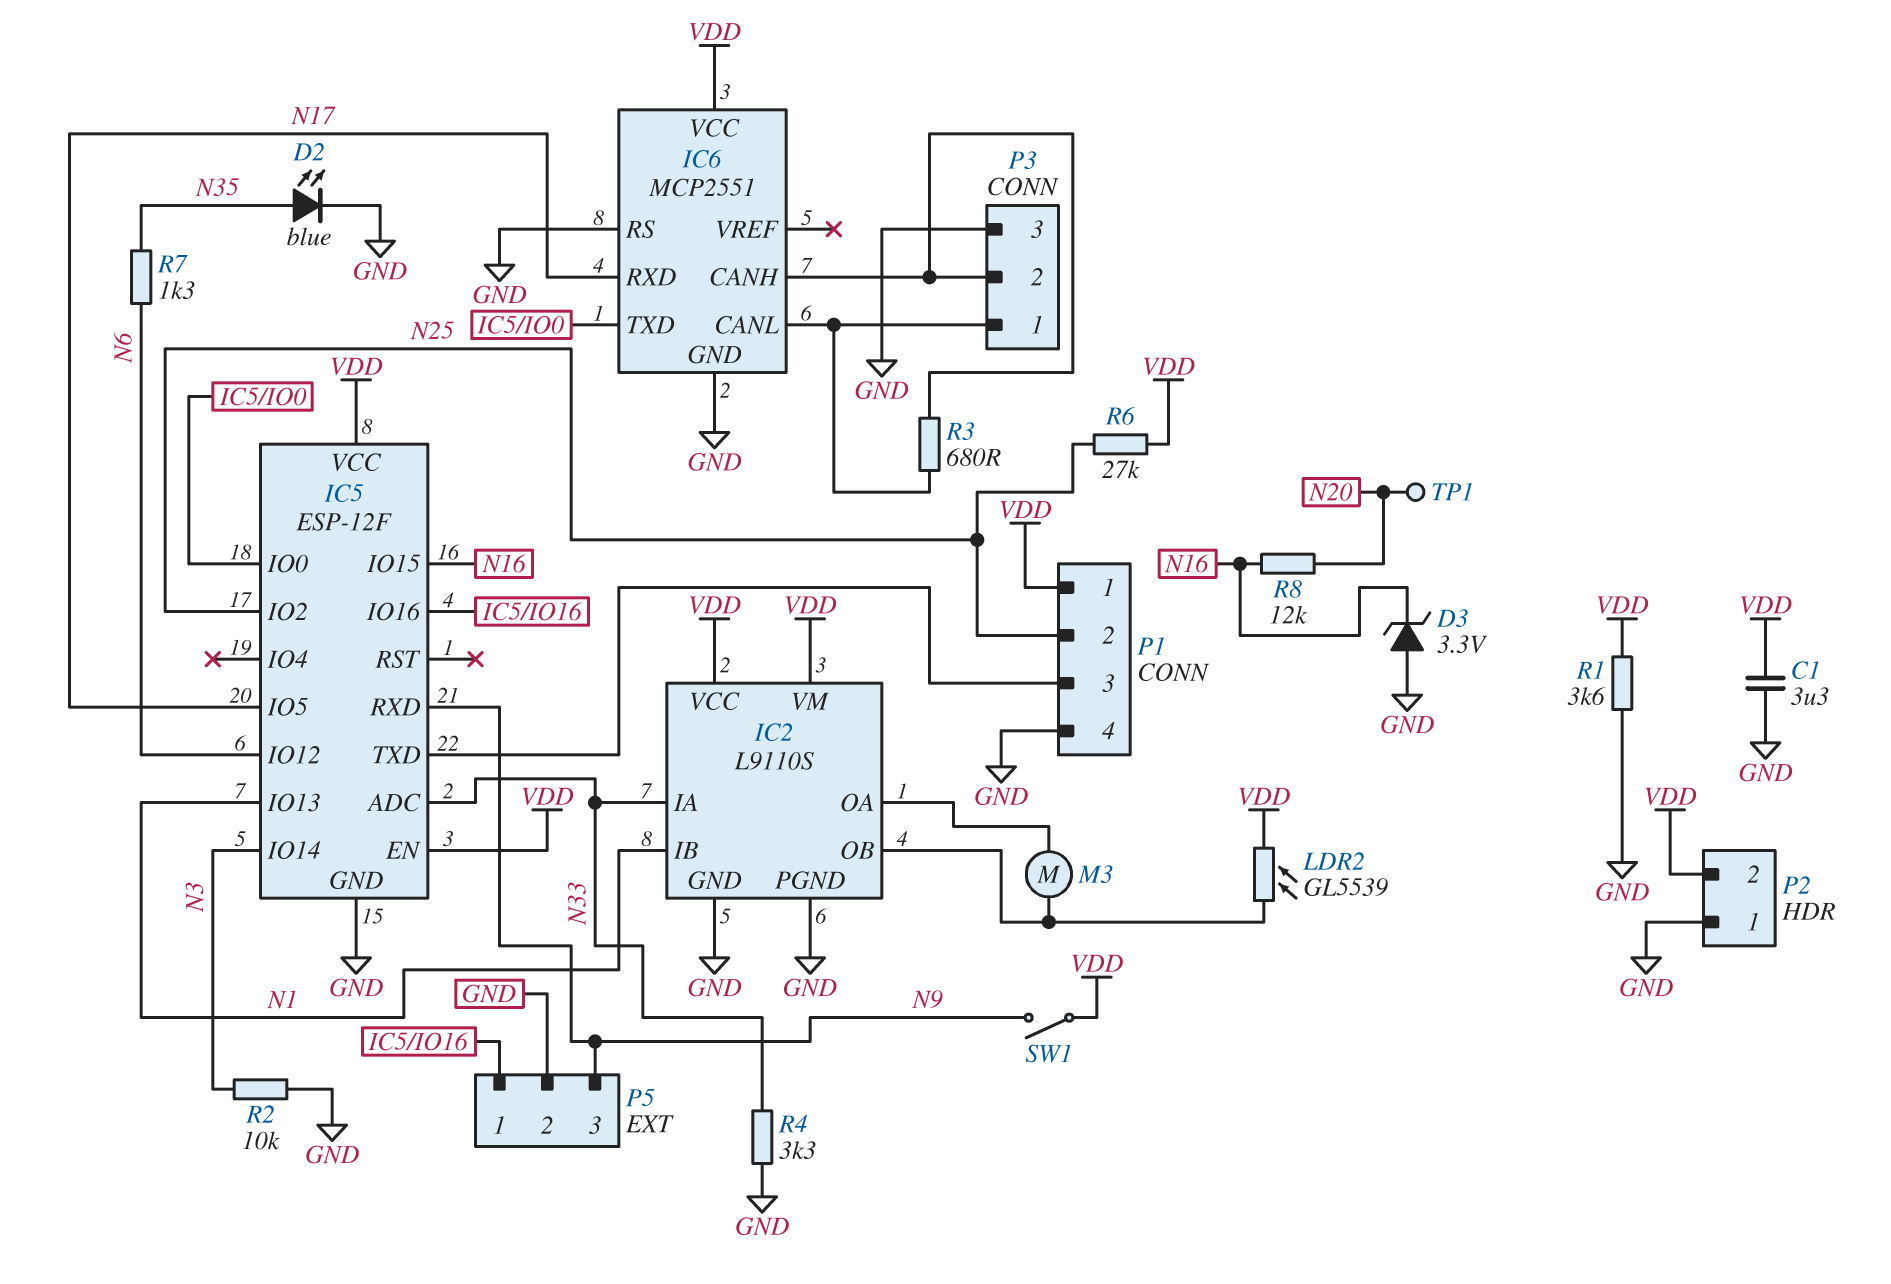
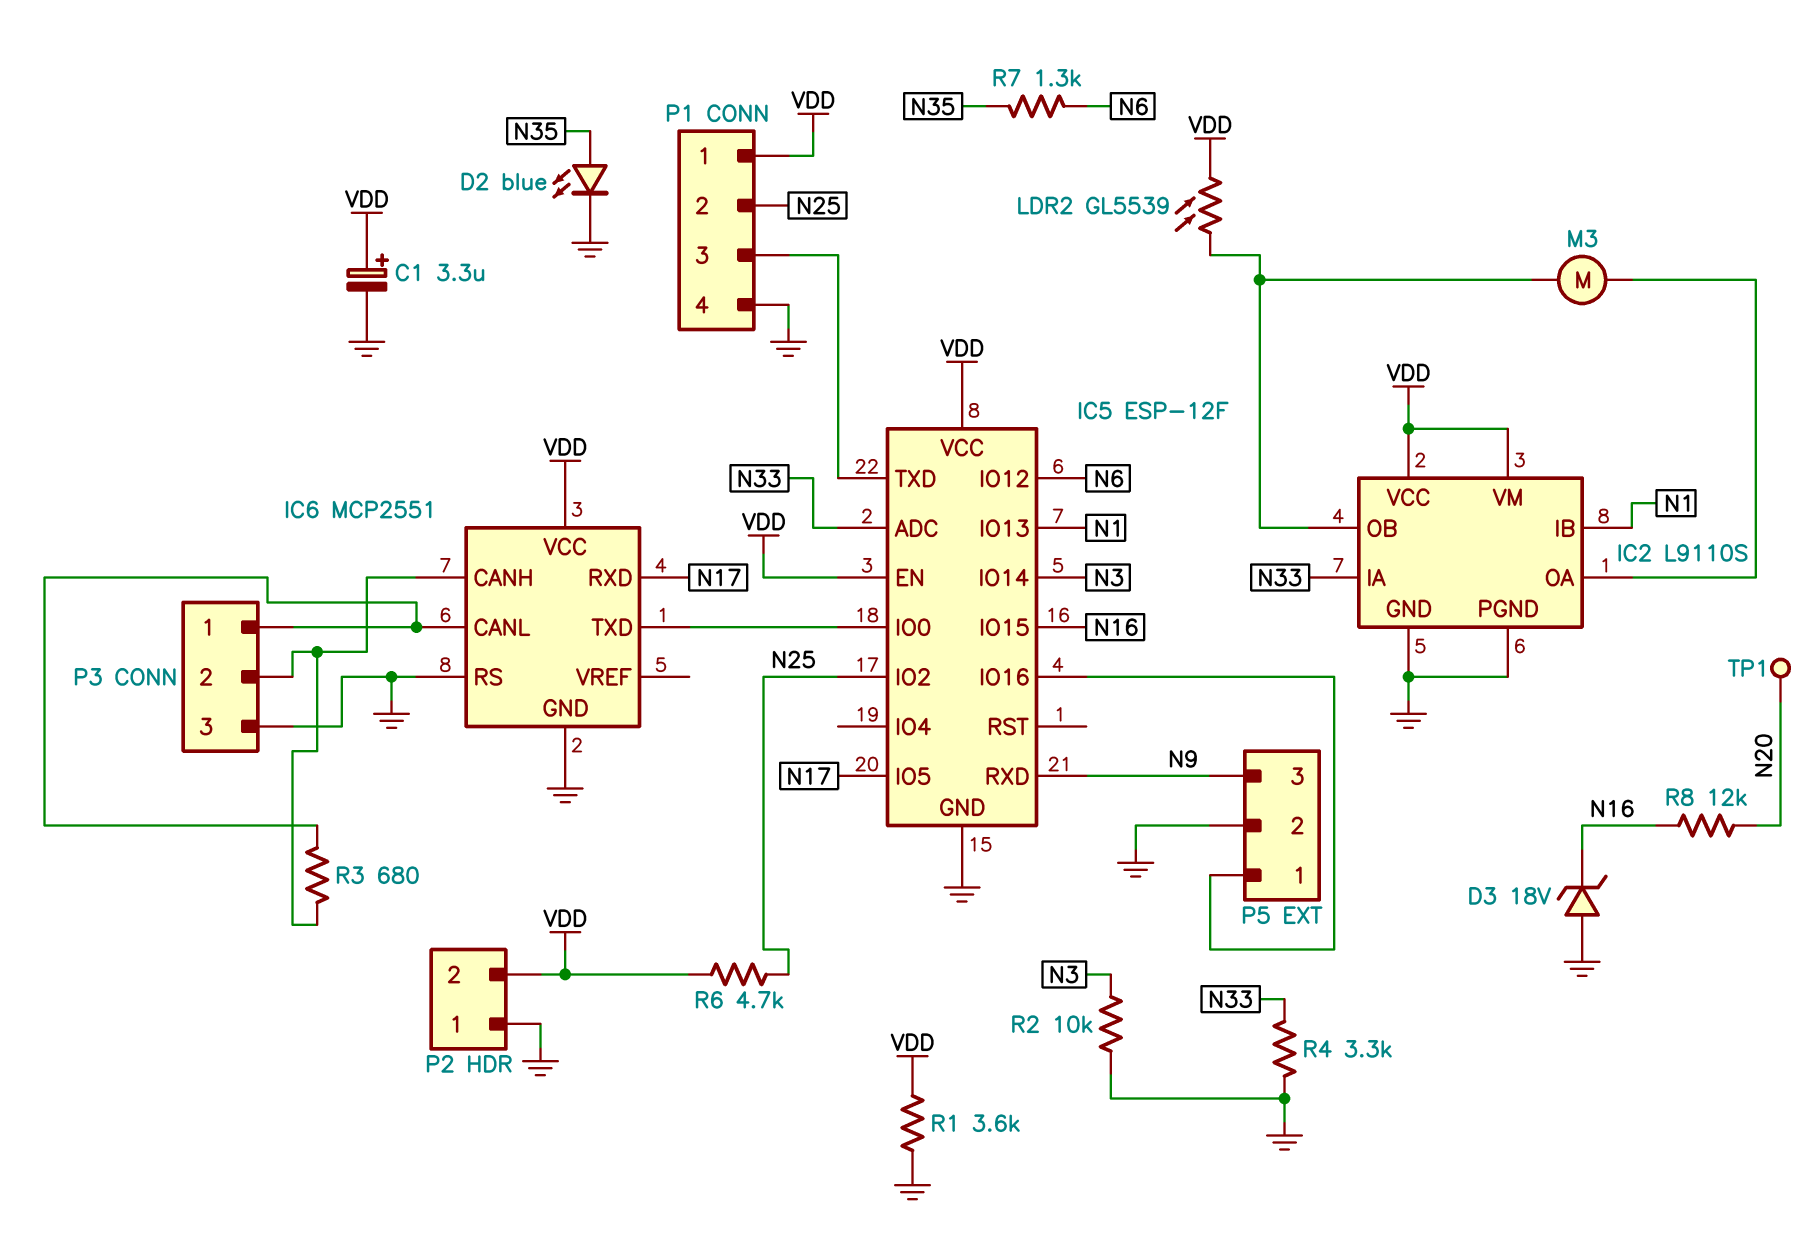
C1: 3.3uF (GND, VDD) -> 3.3uF (plus VDD, minus GND)
D3: zener 3.3V (A GND, K N16) -> zener 18V (A GND, K N16)
R6: 27k (N25, VDD) -> 4.7k (N25, VDD)
SW1: switch (N9, VDD) -> none

